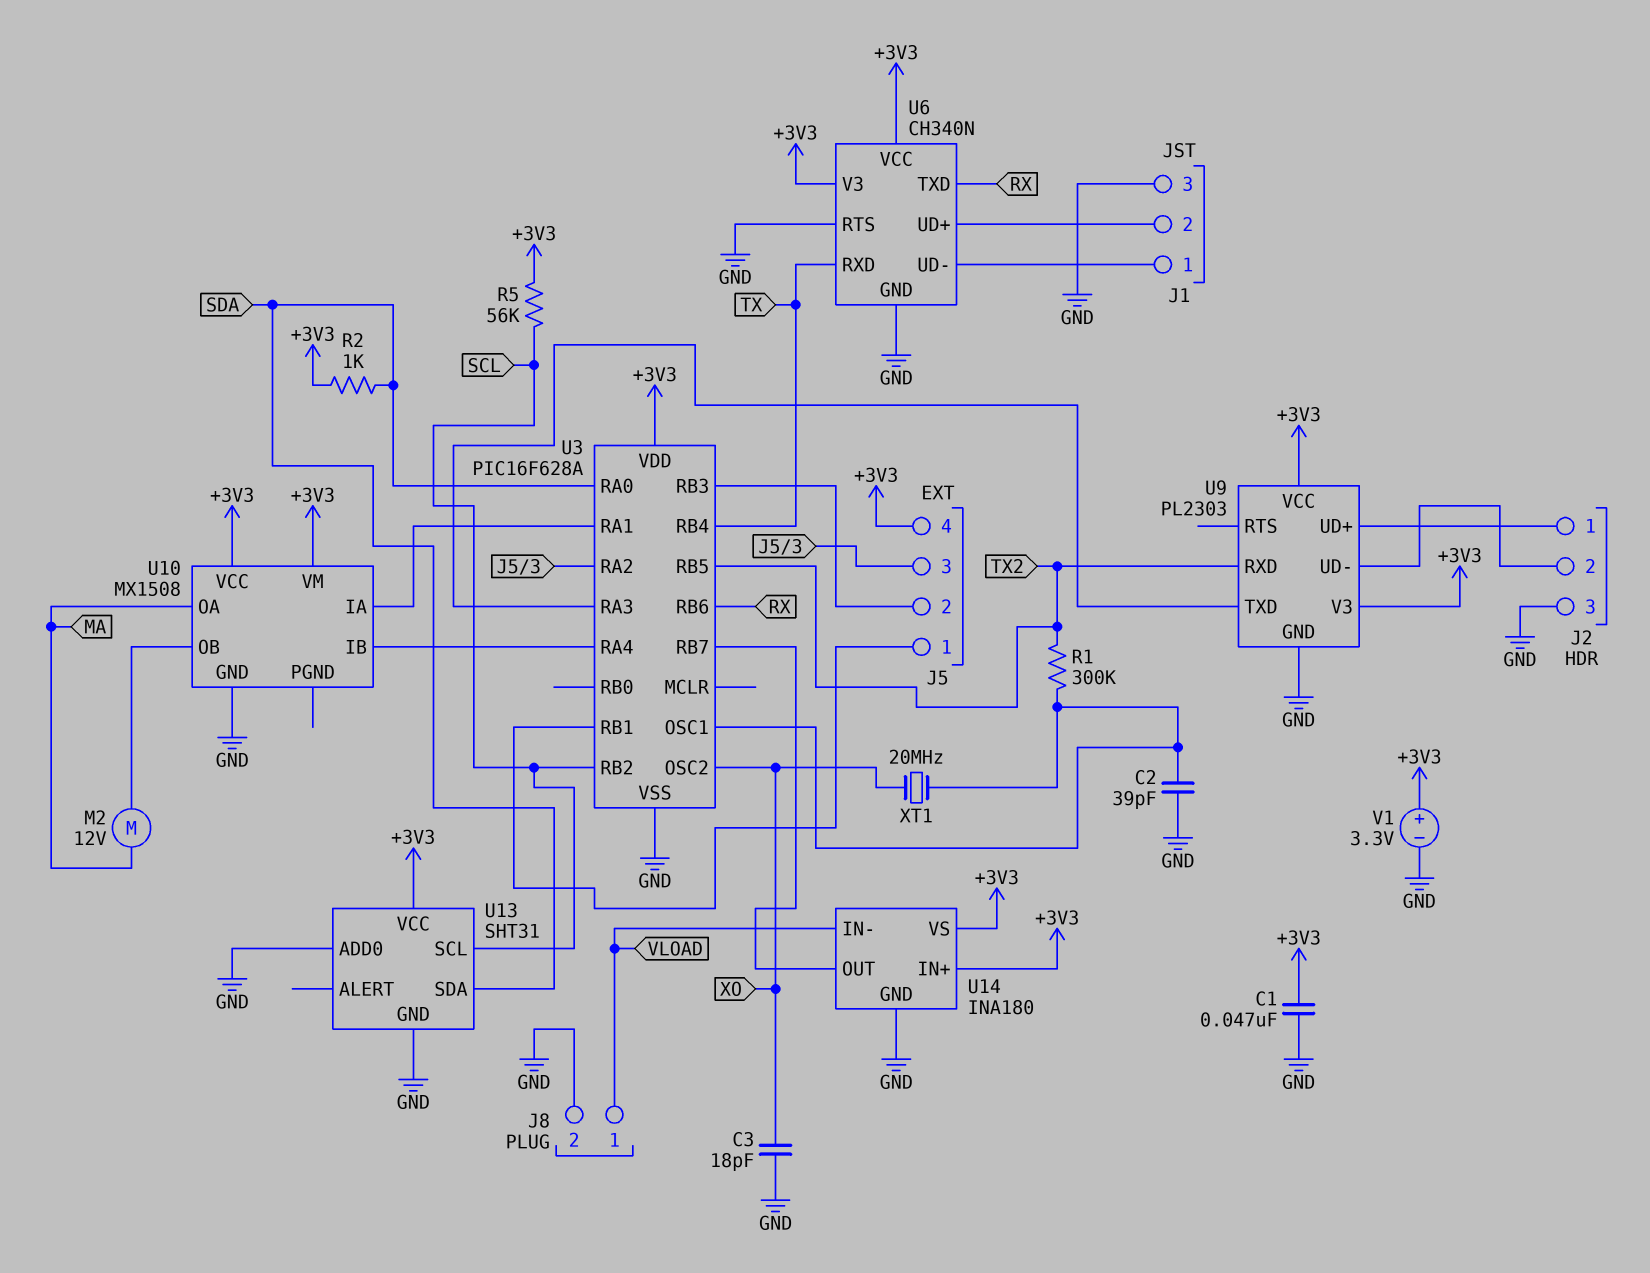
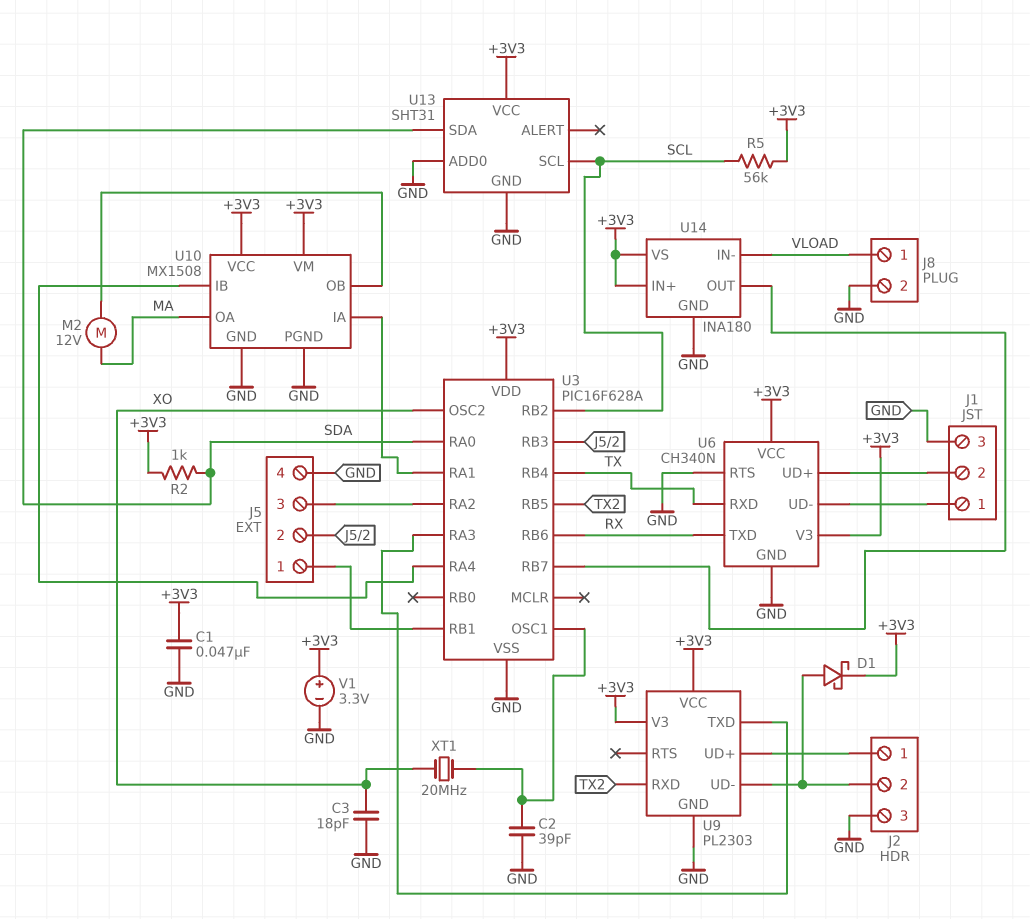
D1: none -> schottky (A J2/2, K +3V3)
J5 pin 4: +3V3 -> GND
R1: 300k (TX2, U3/OSC1) -> none
U10 pin PGND: none -> GND

